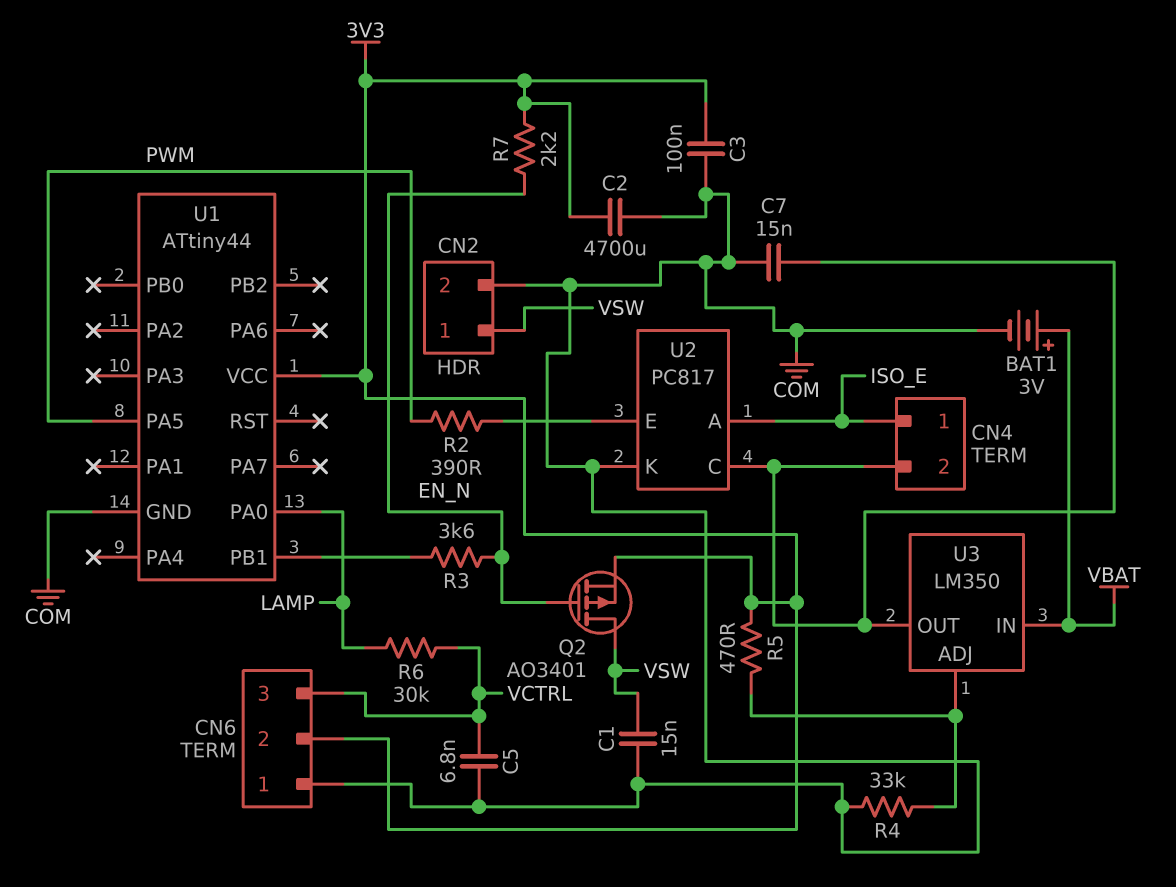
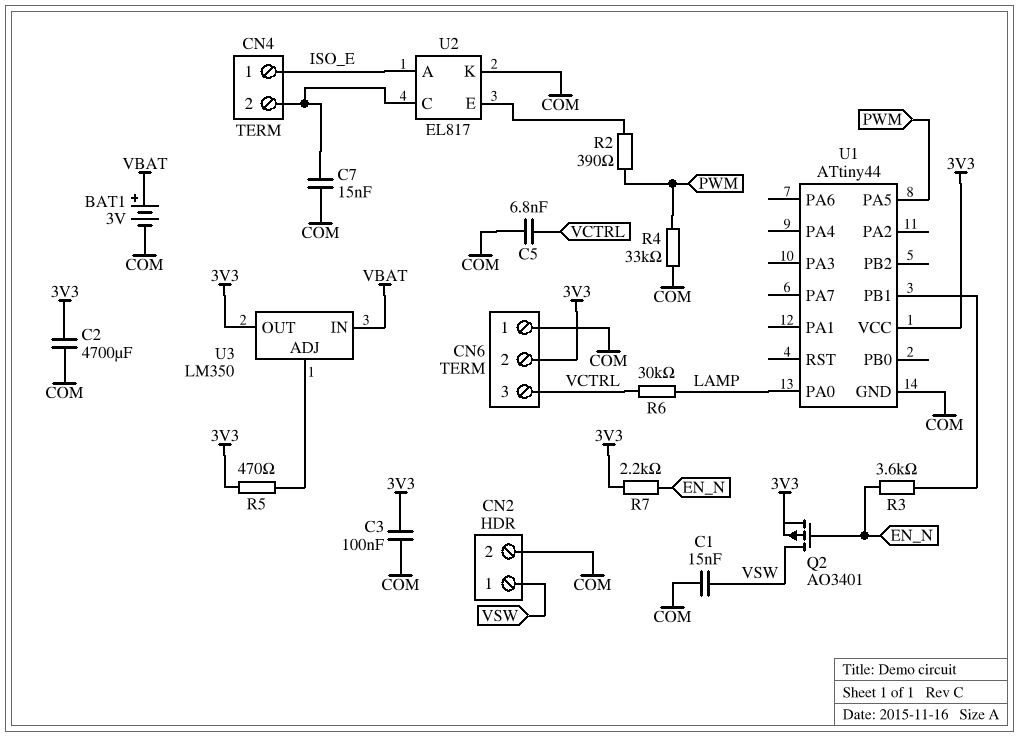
R4: 33k (COM, U3/ADJ) -> 33k (COM, PWM)
U2: PC817 -> EL817
U3 pin OUT: CN4/2 -> 3V3

